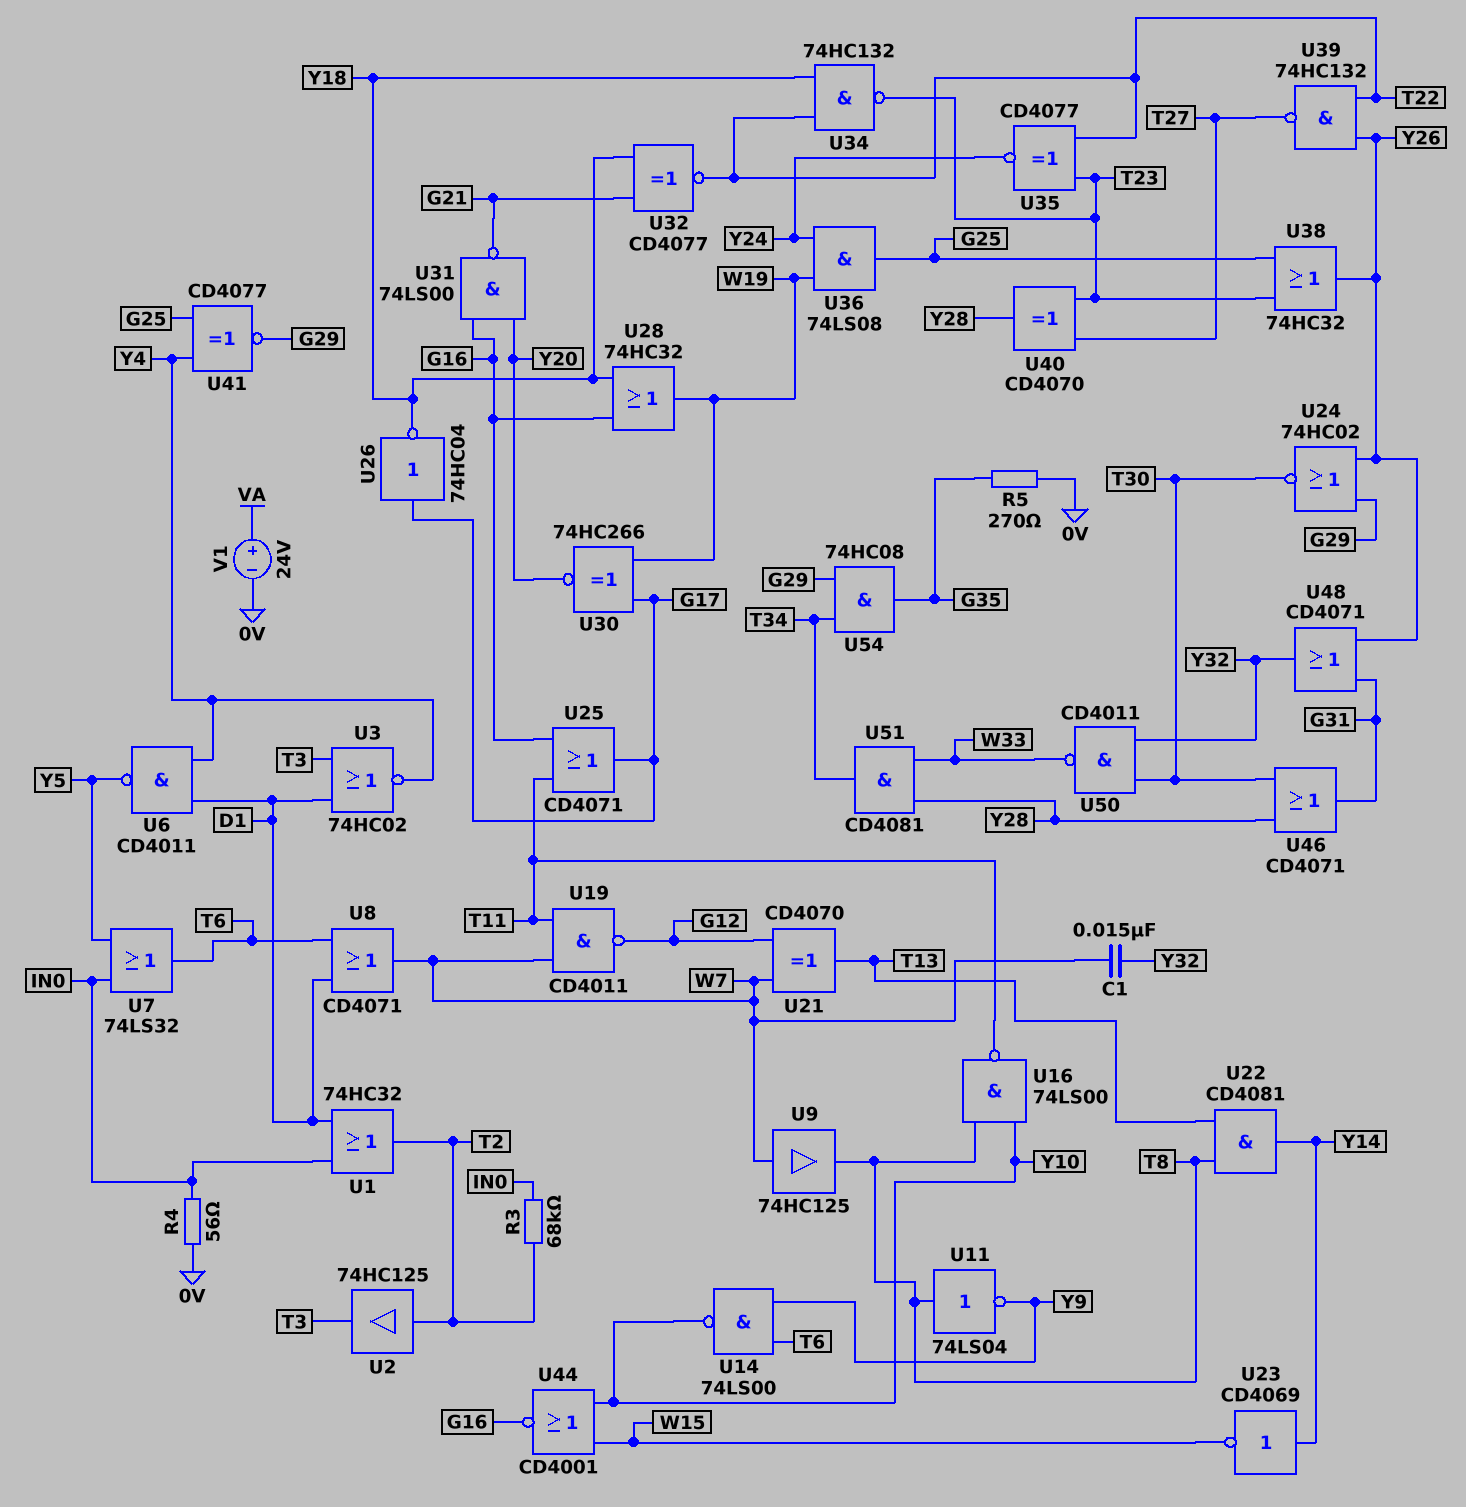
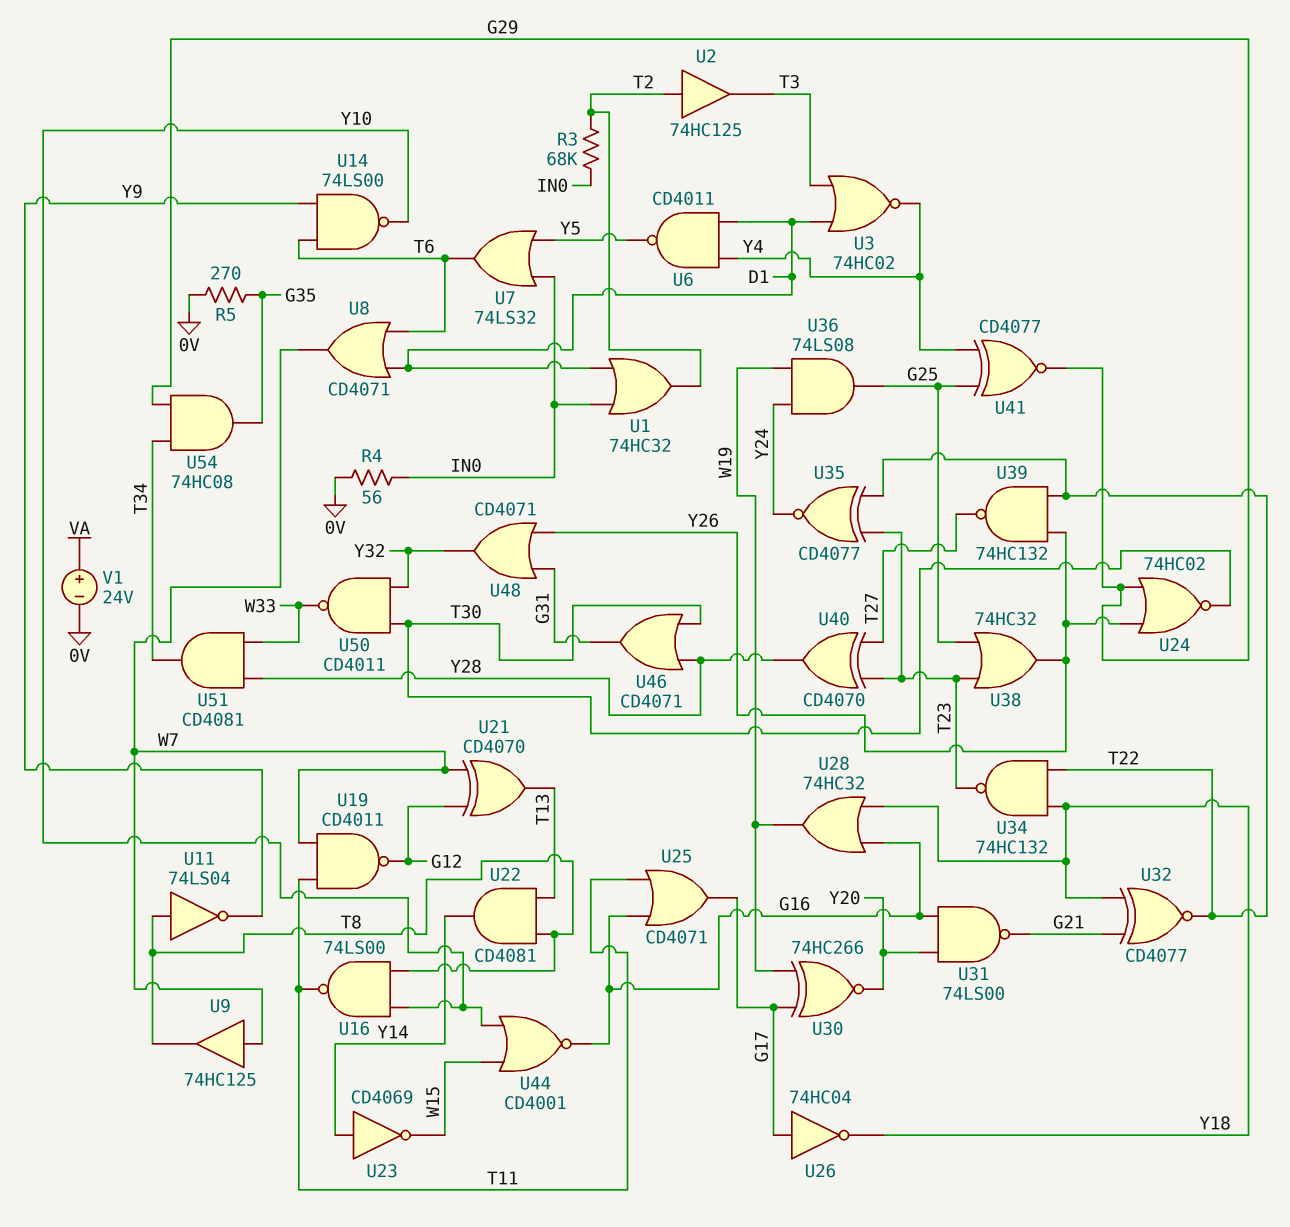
C1: 15nF (W7, Y32) -> none

